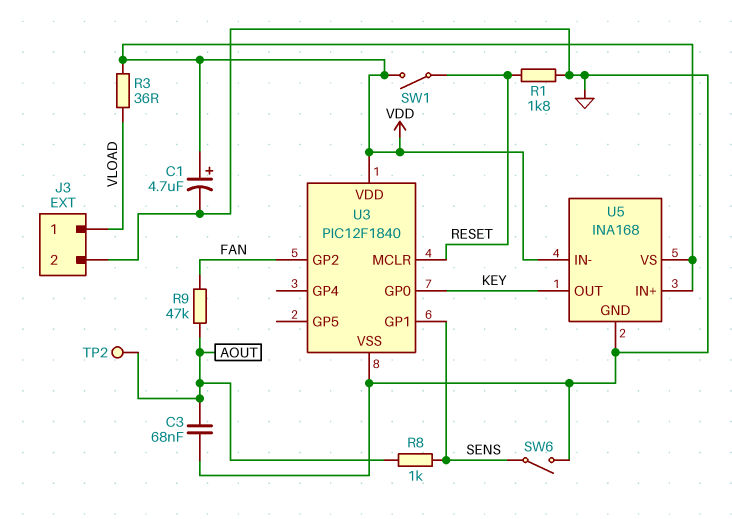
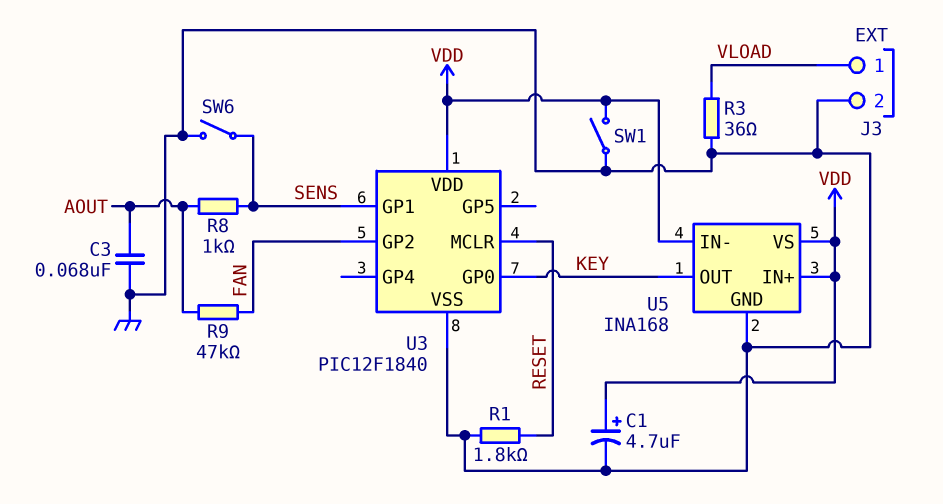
R3: 36 (VDD, VLOAD) -> 36 (GND, VLOAD)
SW1: switch (RESET, VDD) -> switch (GND, VDD)
TP2: test point (AOUT) -> none

